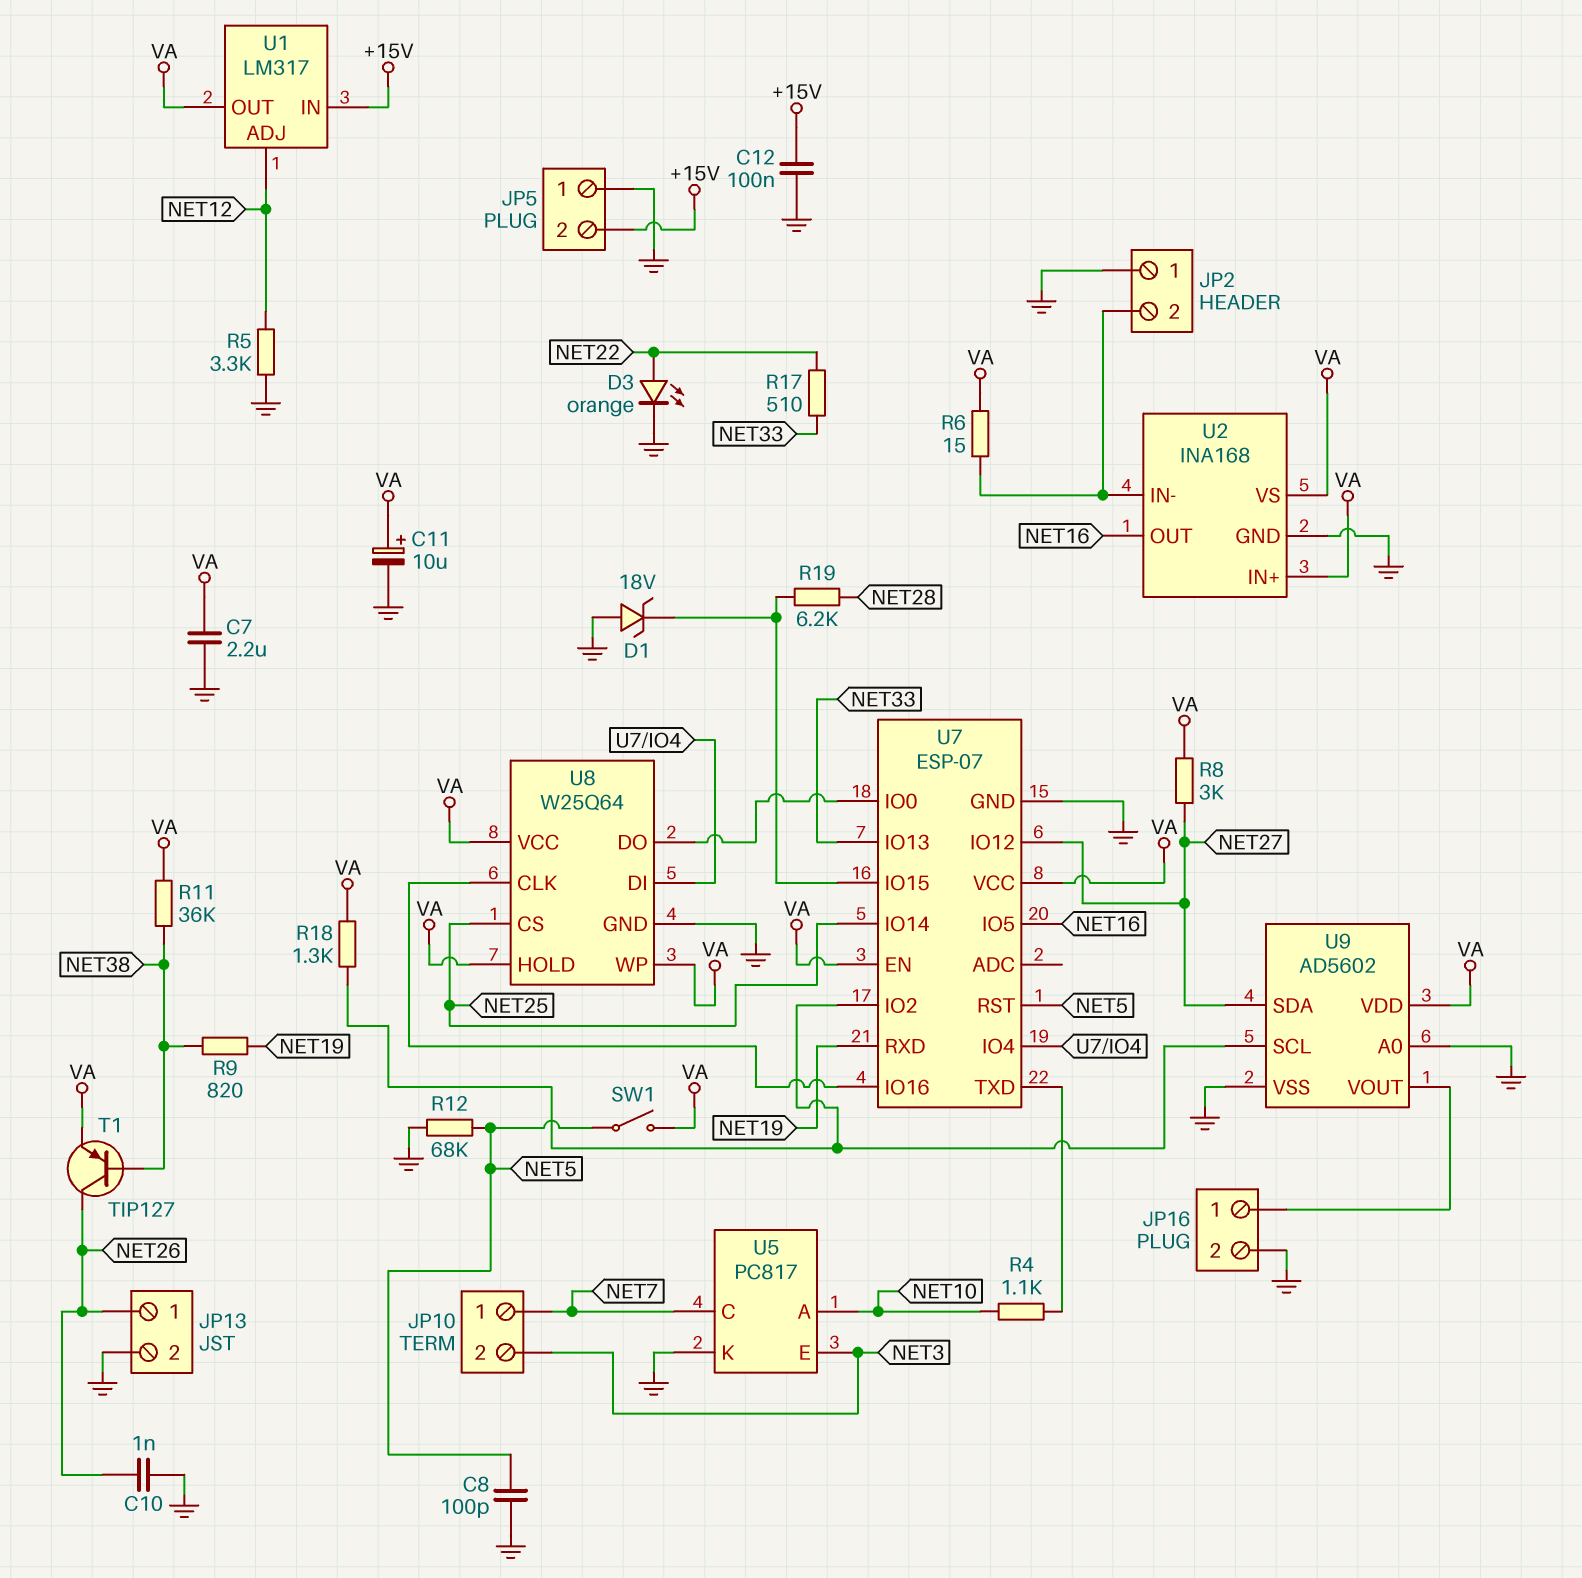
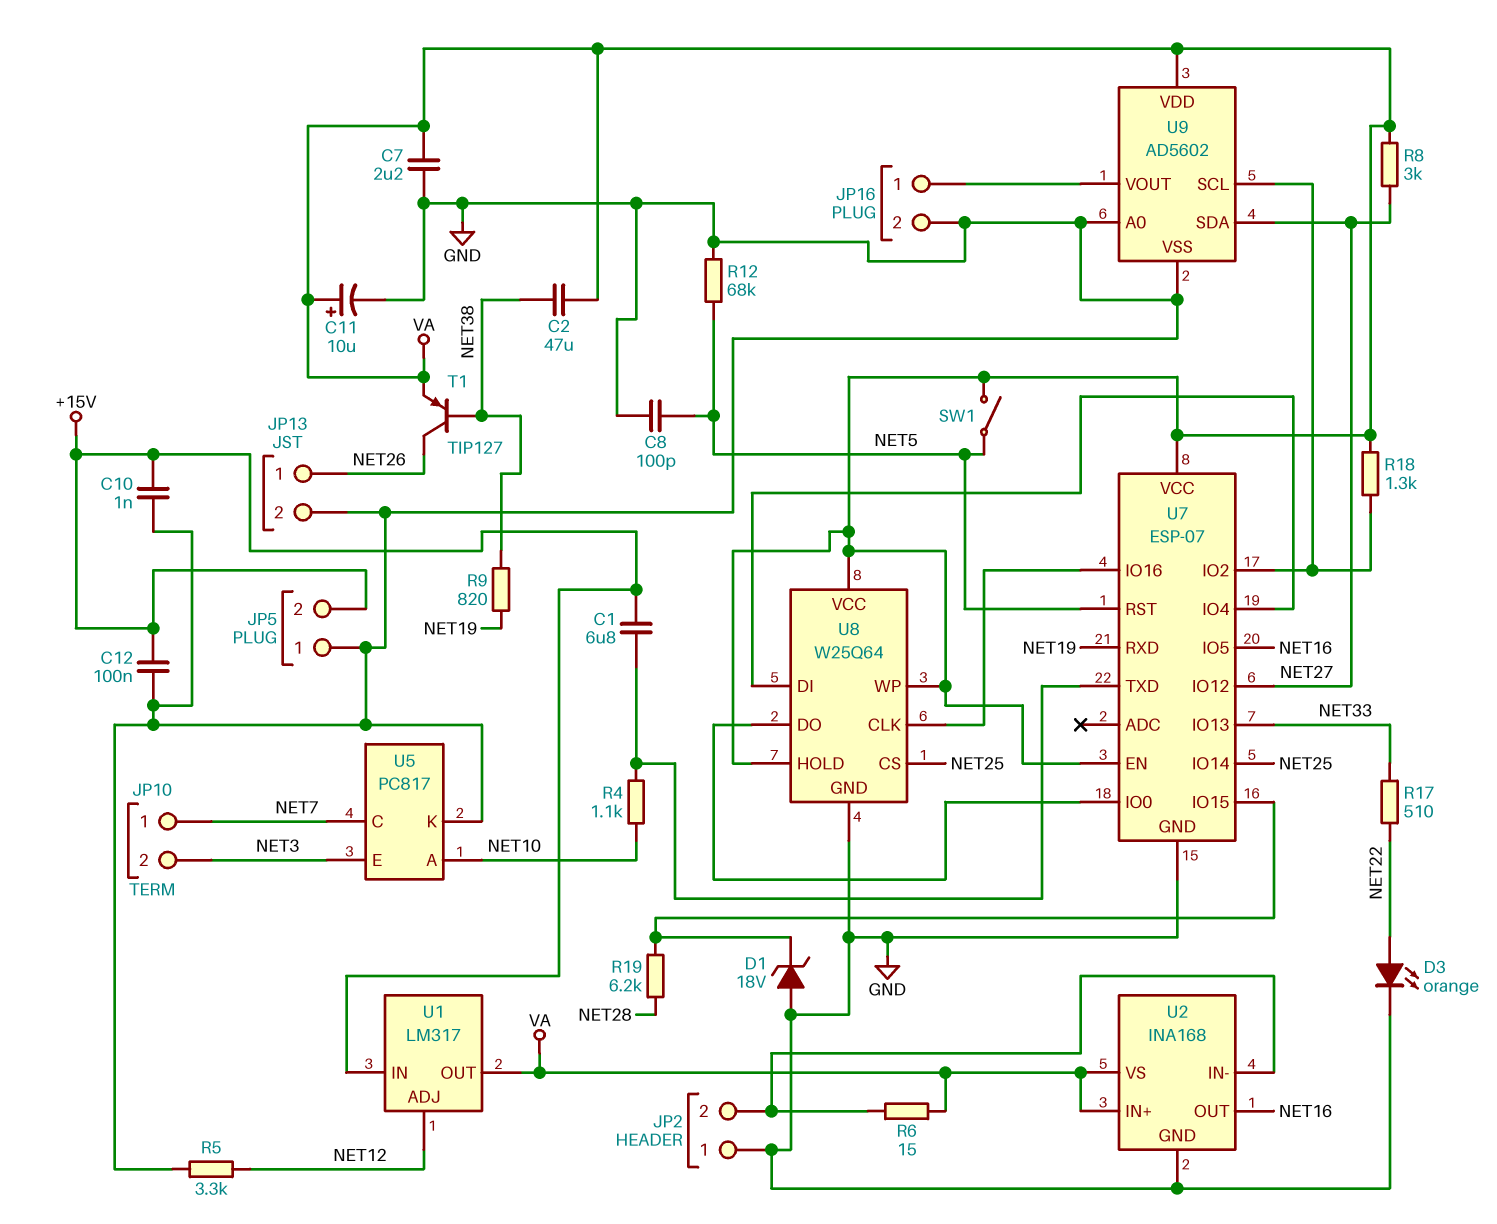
C1: none -> 6.8uF (+15V, U7/TXD)
C2: none -> 47uF (NET38, VA)
C10: 1nF (GND, NET26) -> 1nF (+15V, GND)
R11: 36k (NET38, VA) -> none

